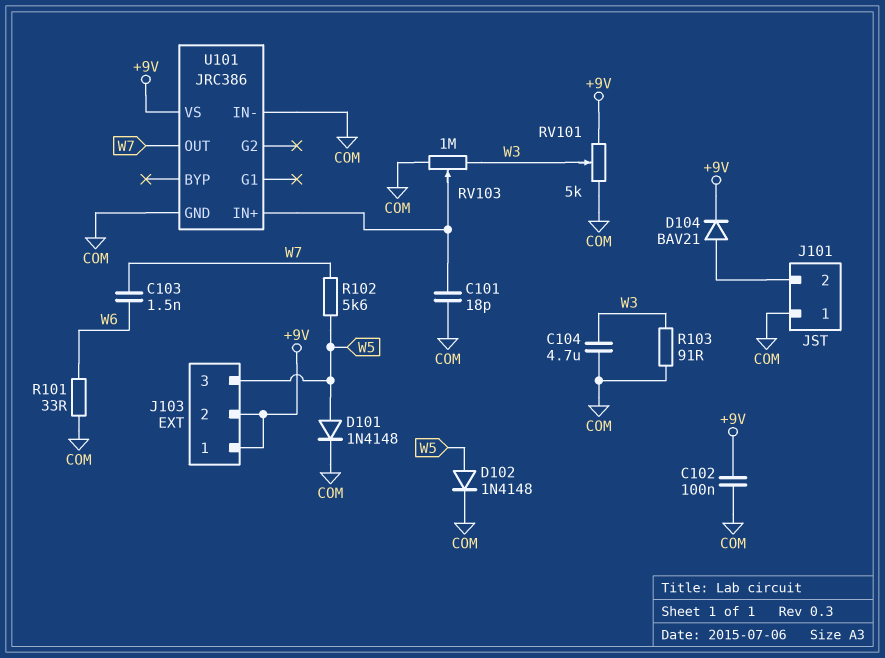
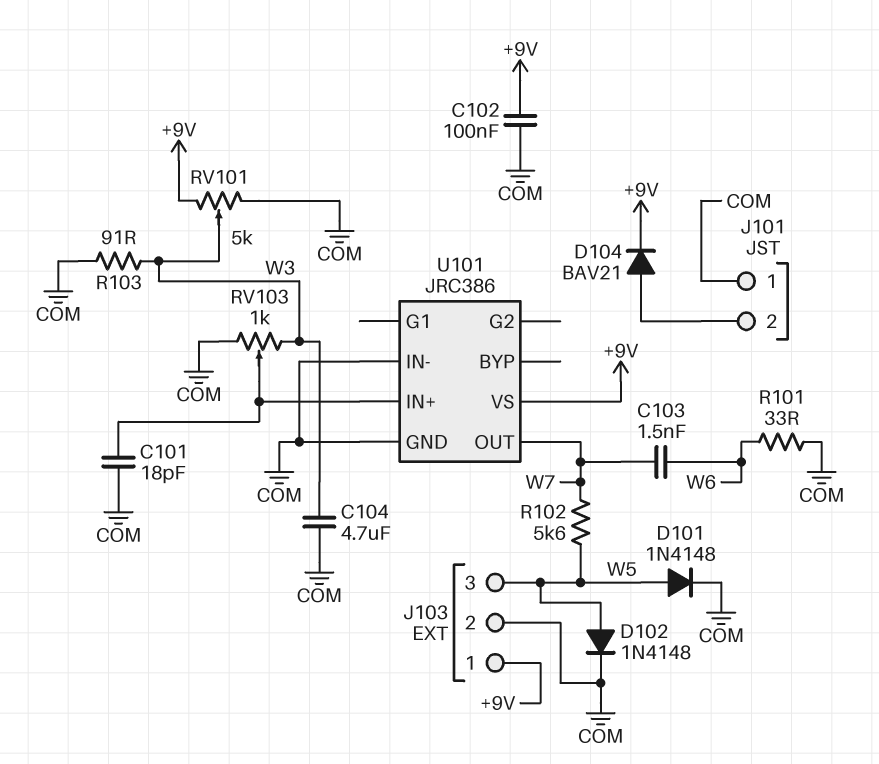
J103 pin 2: +9V -> COM
RV103: 1M (COM, W3, wiper U101/IN+) -> 1k (COM, W3, wiper U101/IN+)

